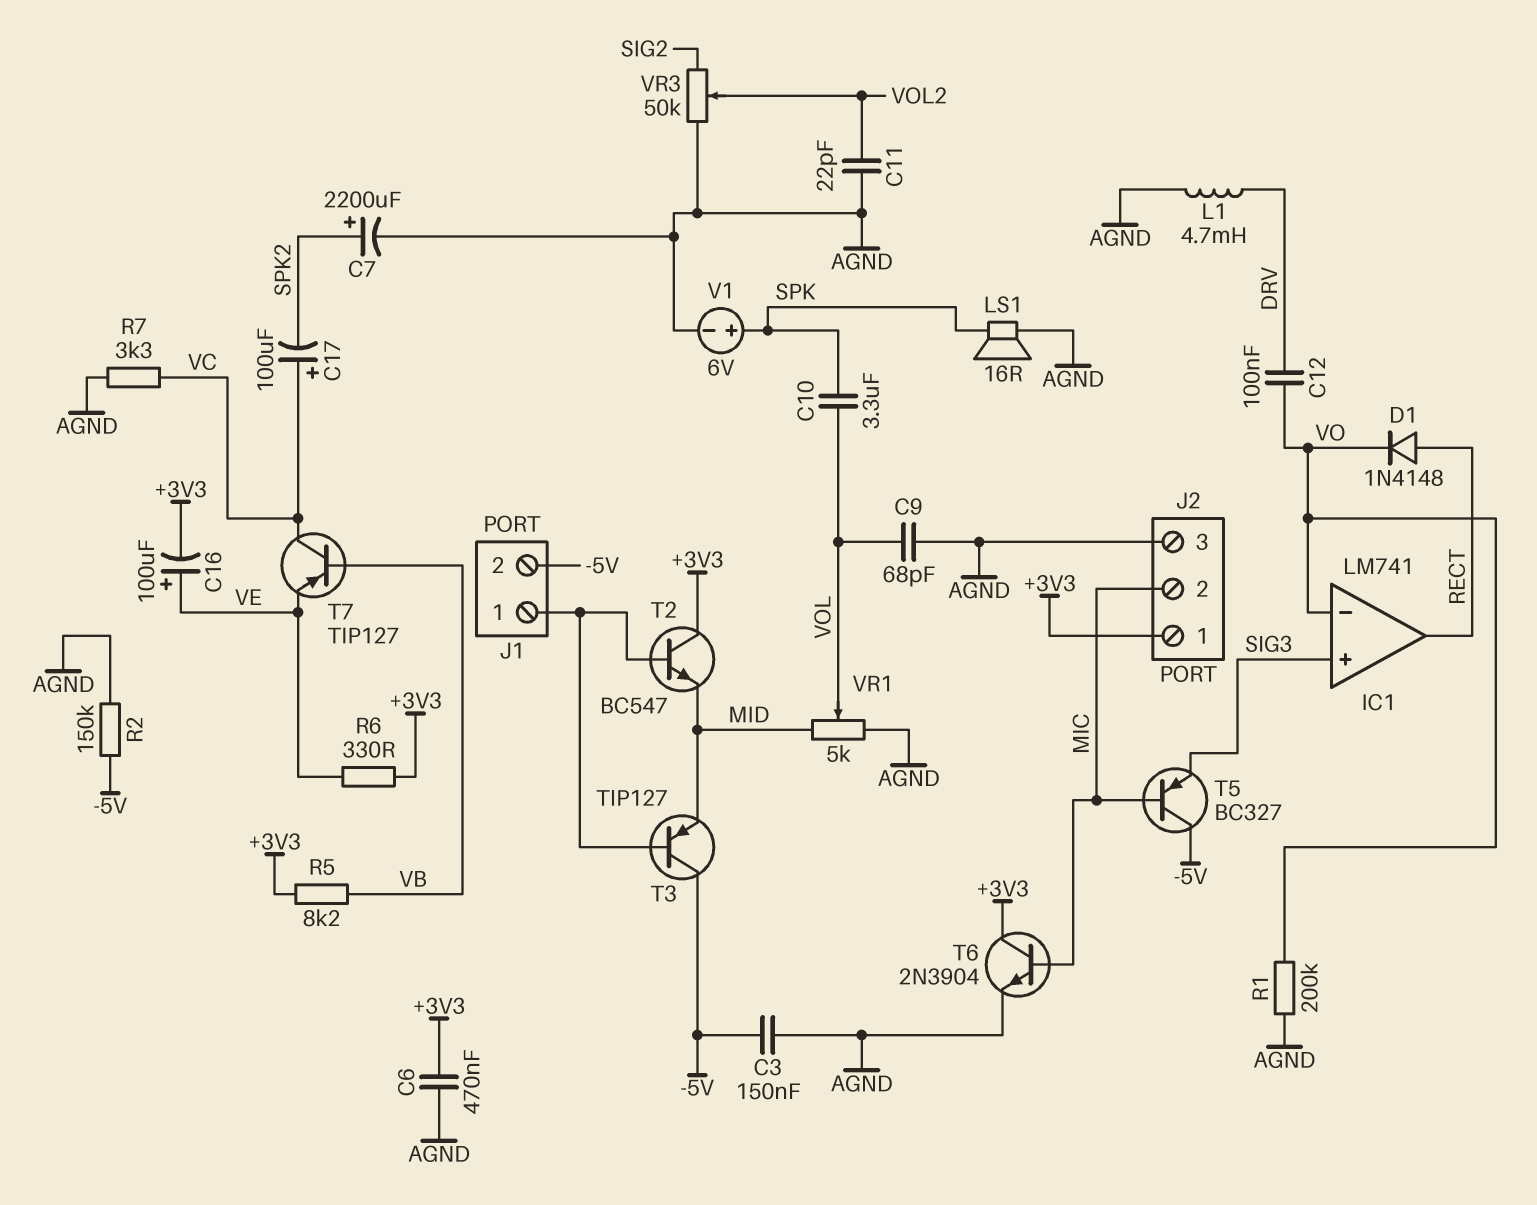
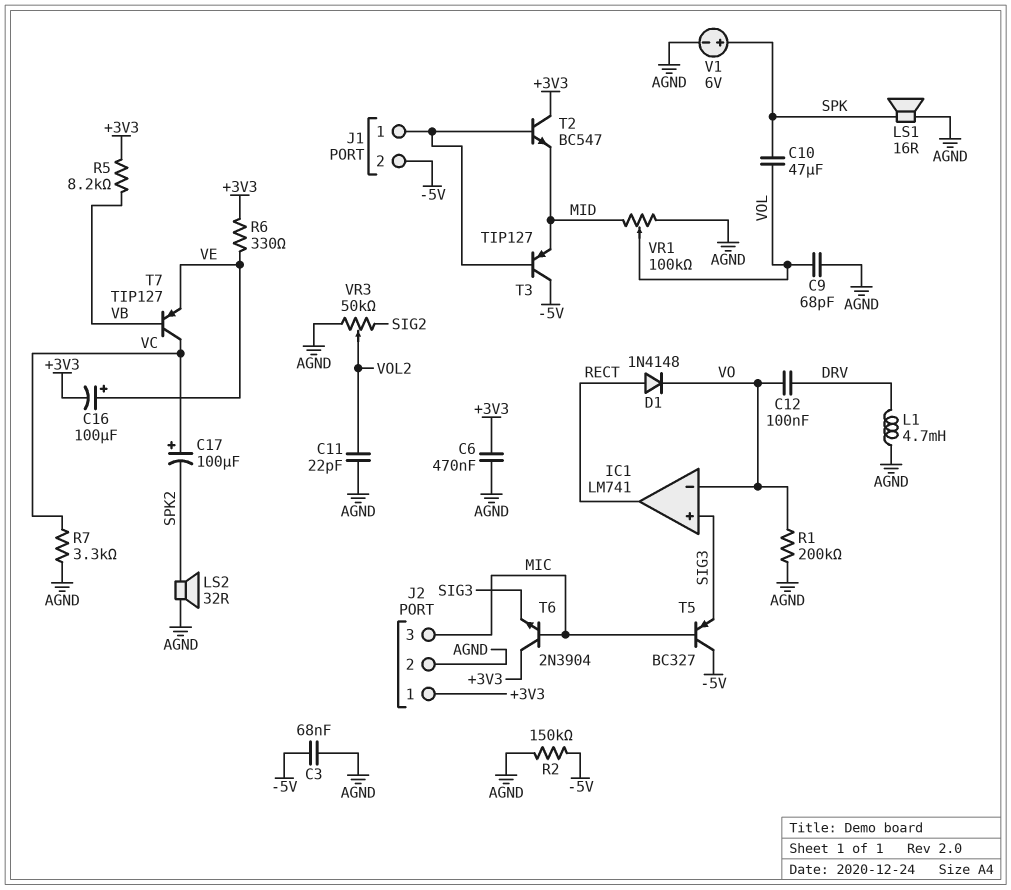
C3: 150nF (-5V, AGND) -> 68nF (-5V, AGND)
C7: 2200uF (plus SPK2, minus AGND) -> none
C10: 3.3uF (SPK, VOL) -> 47uF (SPK, VOL)
J2 pin 2: MIC -> AGND
J2 pin 3: AGND -> MIC
LS2: none -> speaker 32R (AGND, SPK2)
T6: NPN 2N3904 (B MIC, C +3V3, E AGND) -> NPN 2N3904 (B MIC, C +3V3, E SIG3)
VR1: 5k (AGND, MID, wiper VOL) -> 100k (AGND, MID, wiper VOL)

